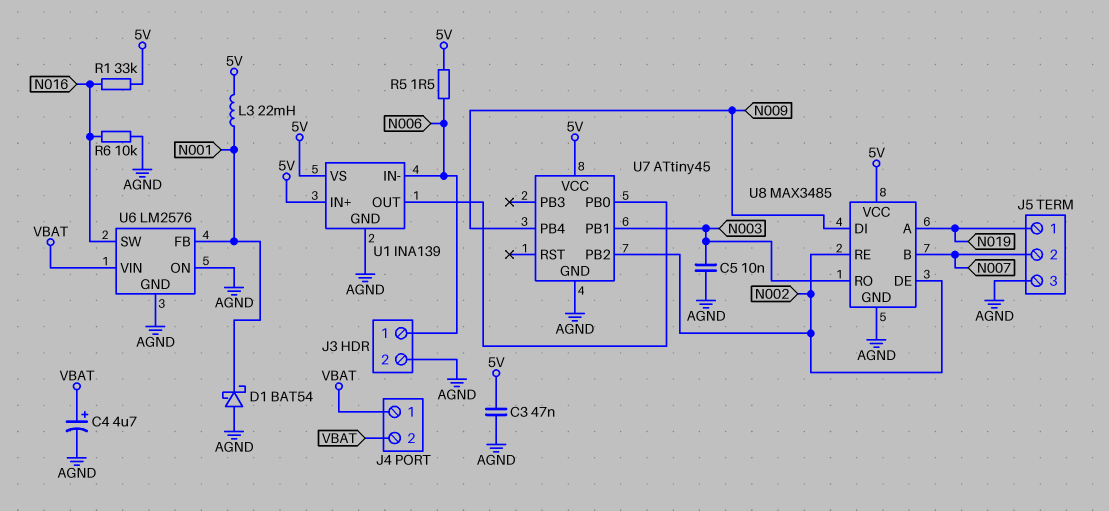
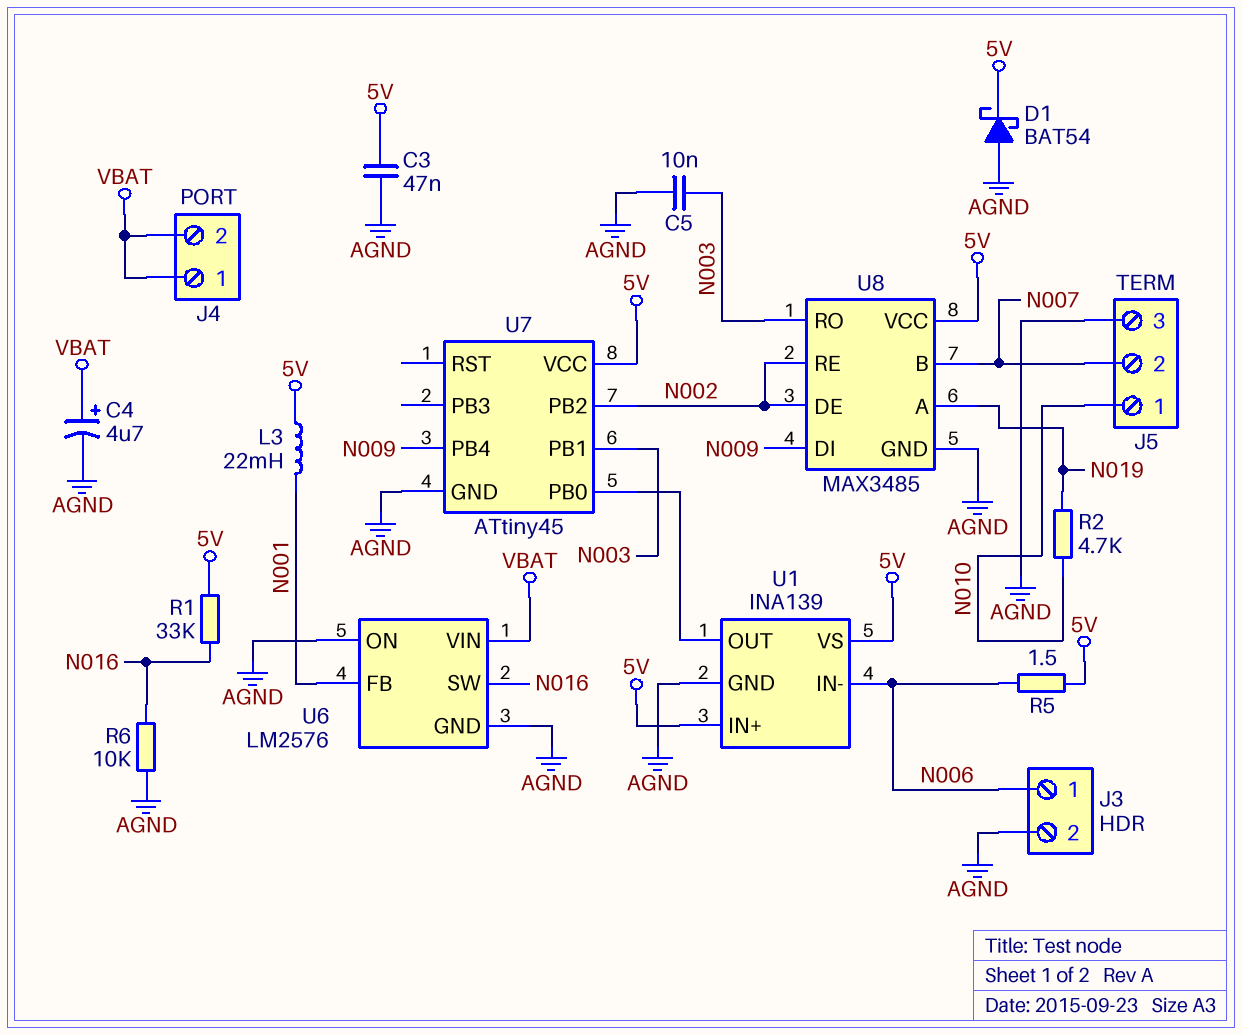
D1: schottky BAT54 (A AGND, K N001) -> schottky BAT54 (A AGND, K 5V)
J5 pin 1: N019 -> N010
R2: none -> 4.7k (N010, N019)

